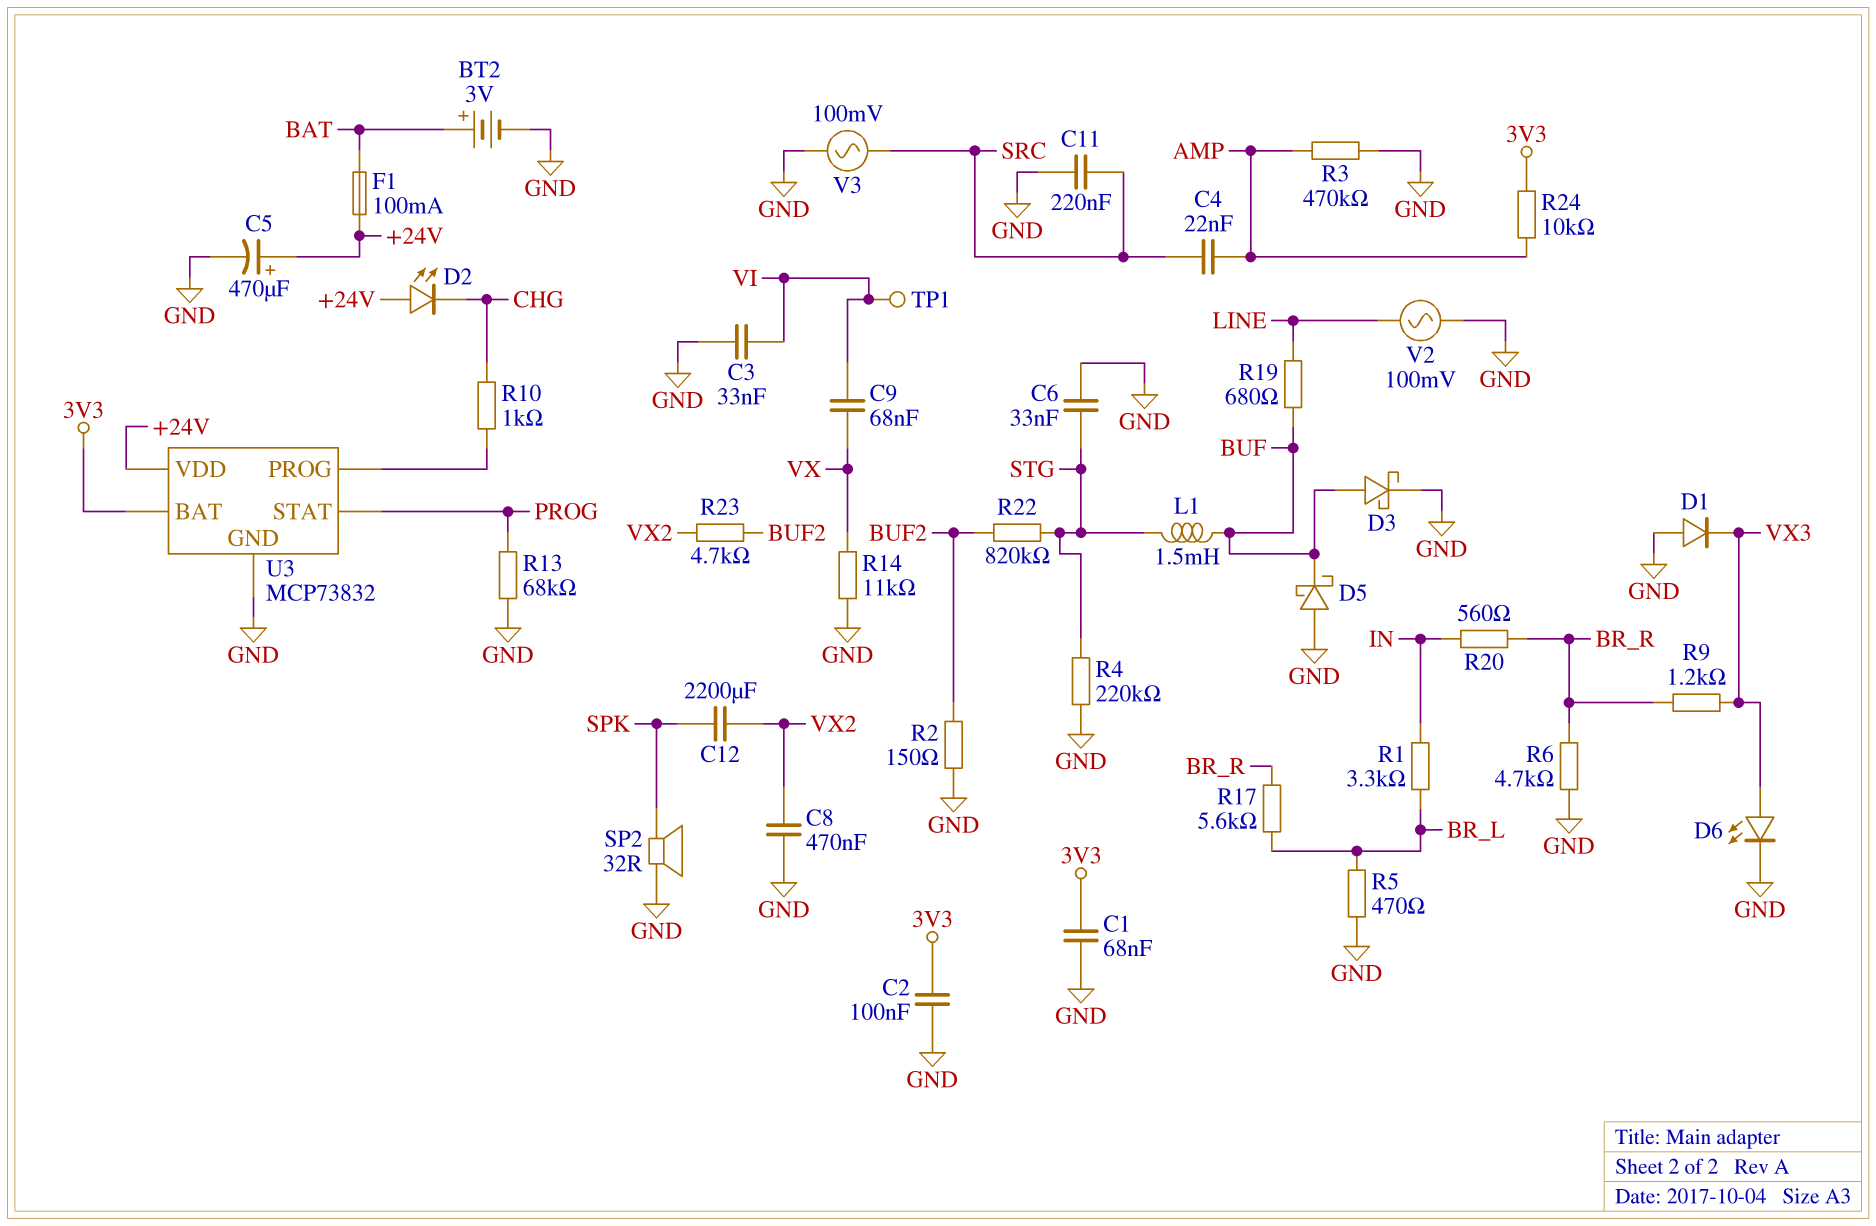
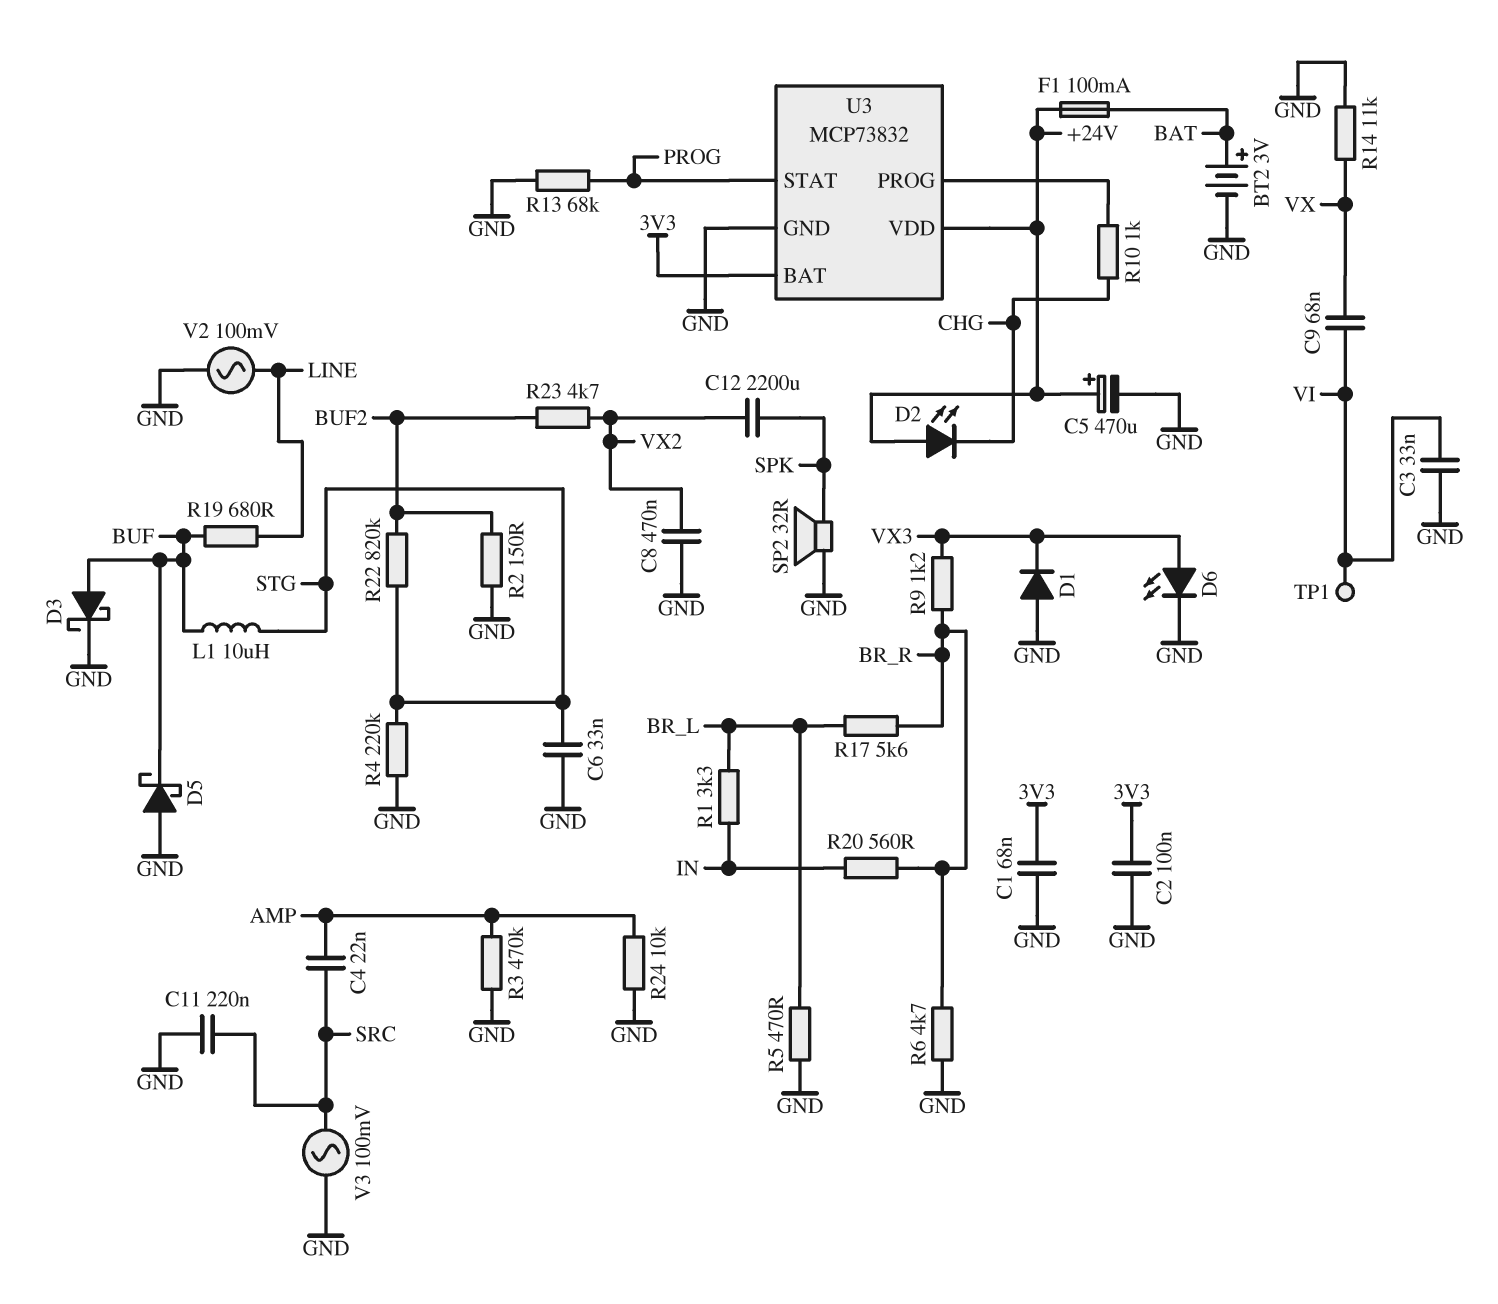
L1: 1.5mH (BUF, STG) -> 10uH (BUF, STG)
R24: 10k (3V3, AMP) -> 10k (AMP, GND)

